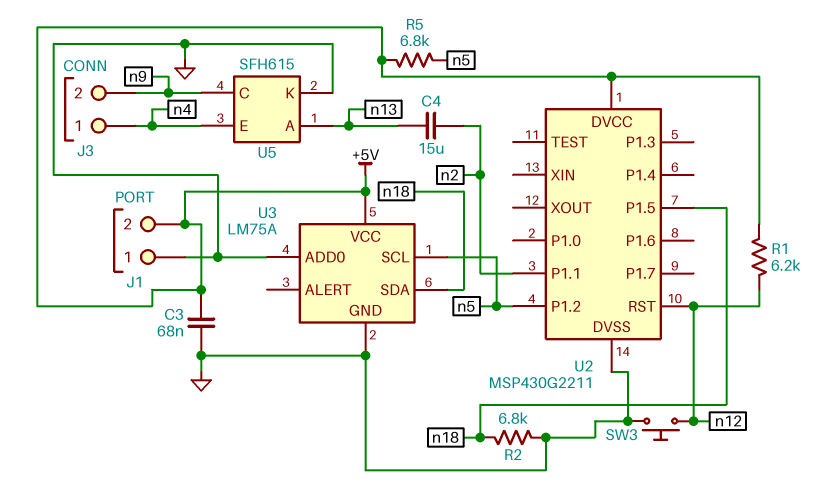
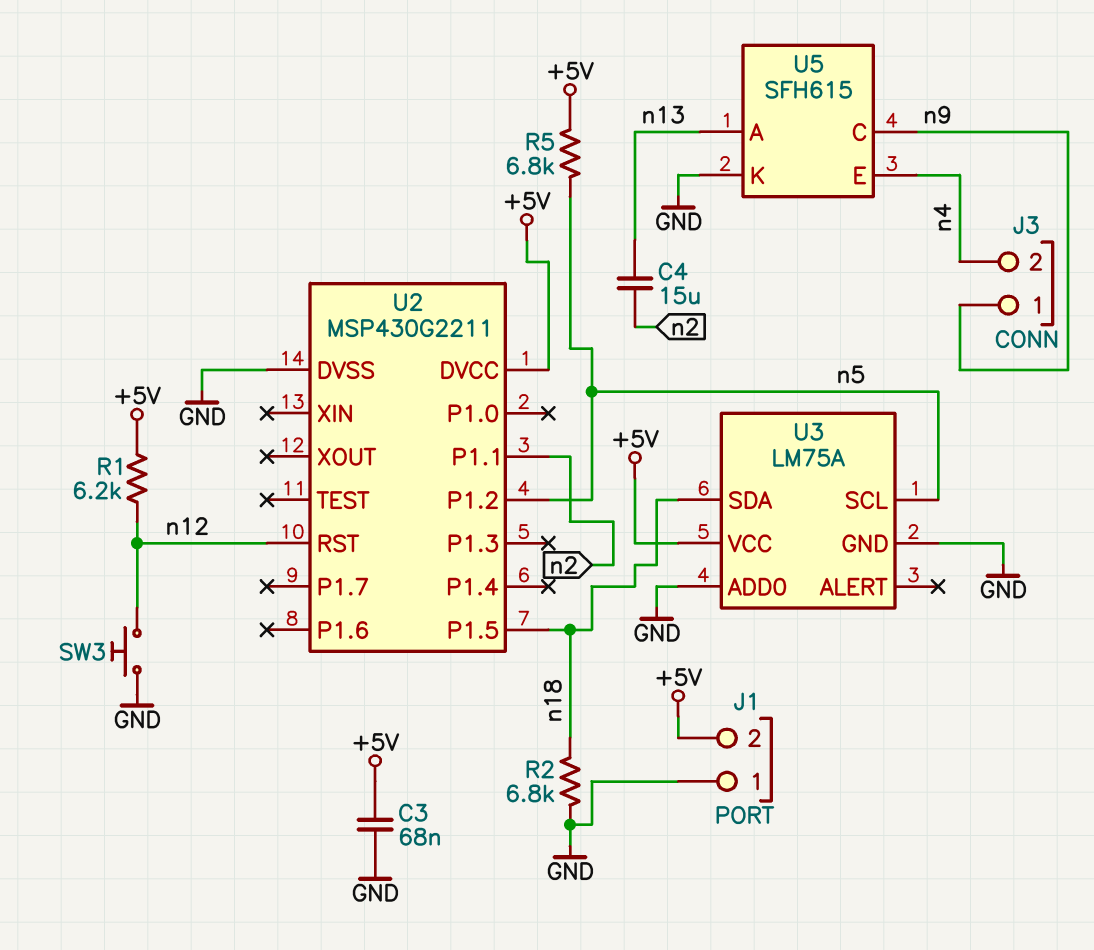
J3 pin 1: n4 -> n9
J3 pin 2: n9 -> n4

